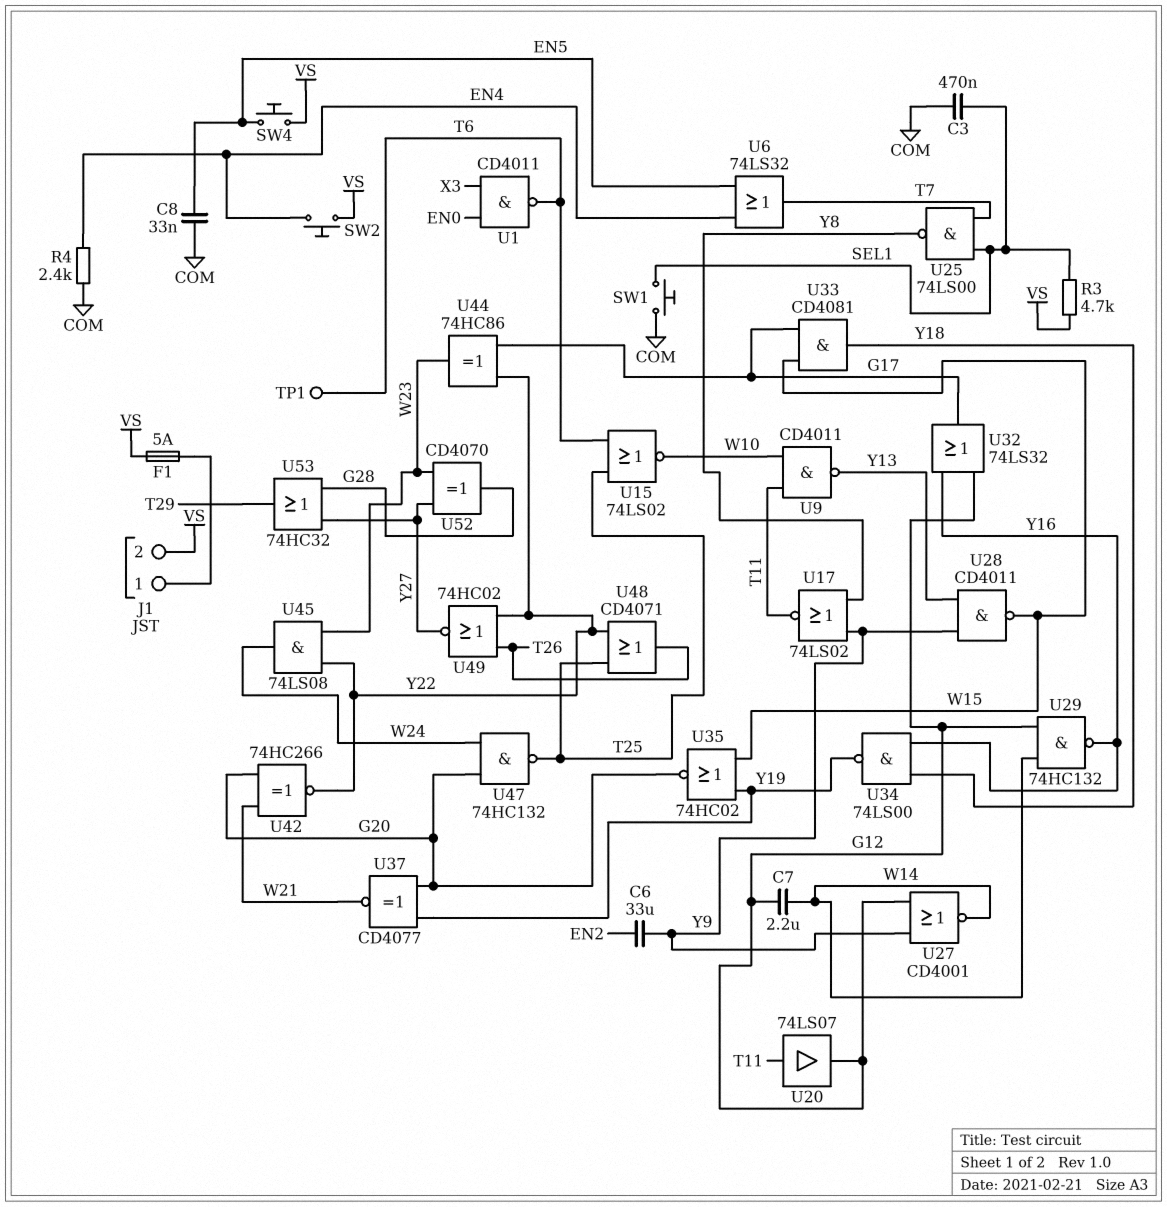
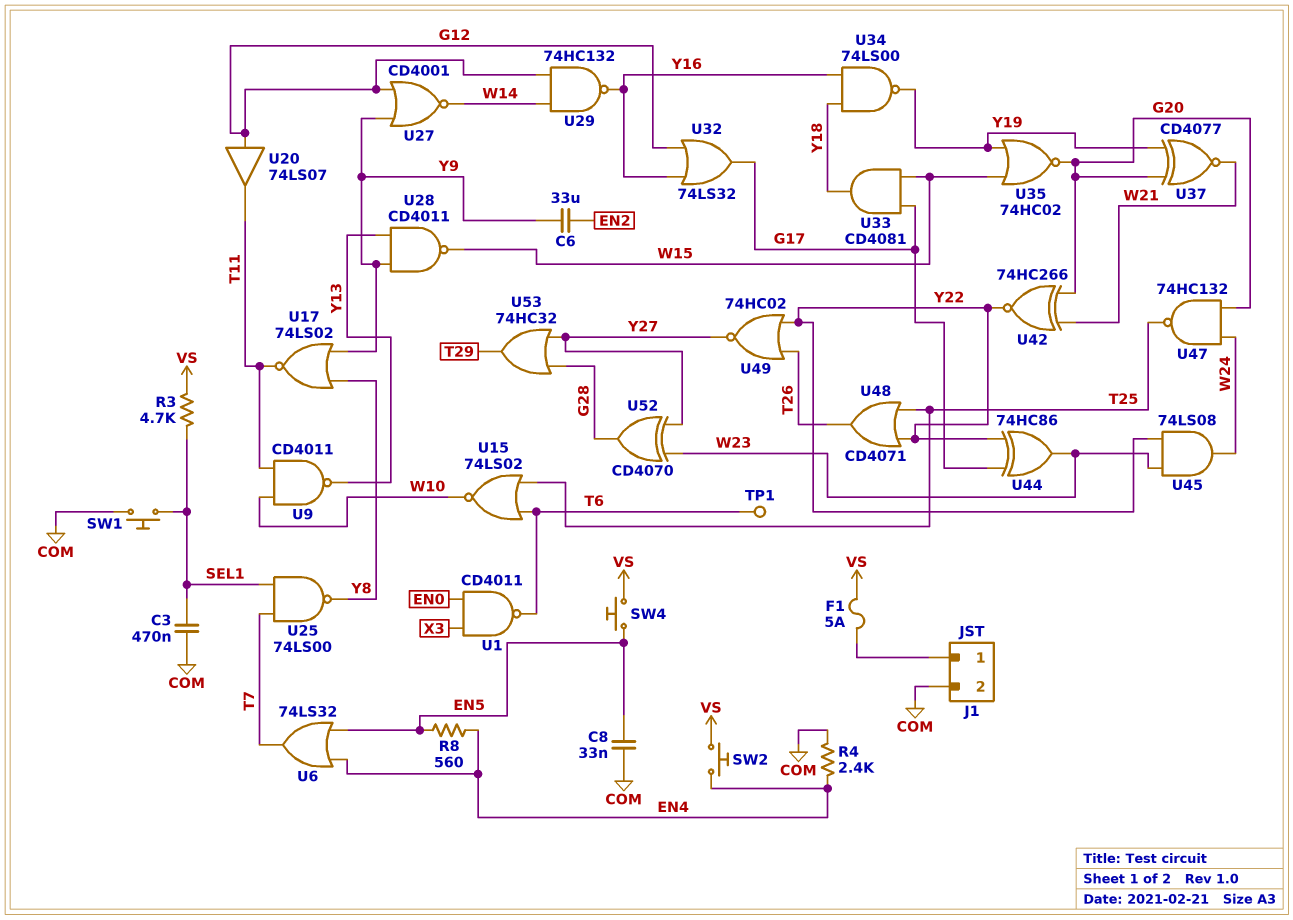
C7: 2.2uF (G12, W14) -> none
J1 pin 2: VS -> COM
R8: none -> 560 (EN4, EN5)
U20: buffer 74LS07 (in T11, out G12) -> buffer 74LS07 (in G12, out T11)

